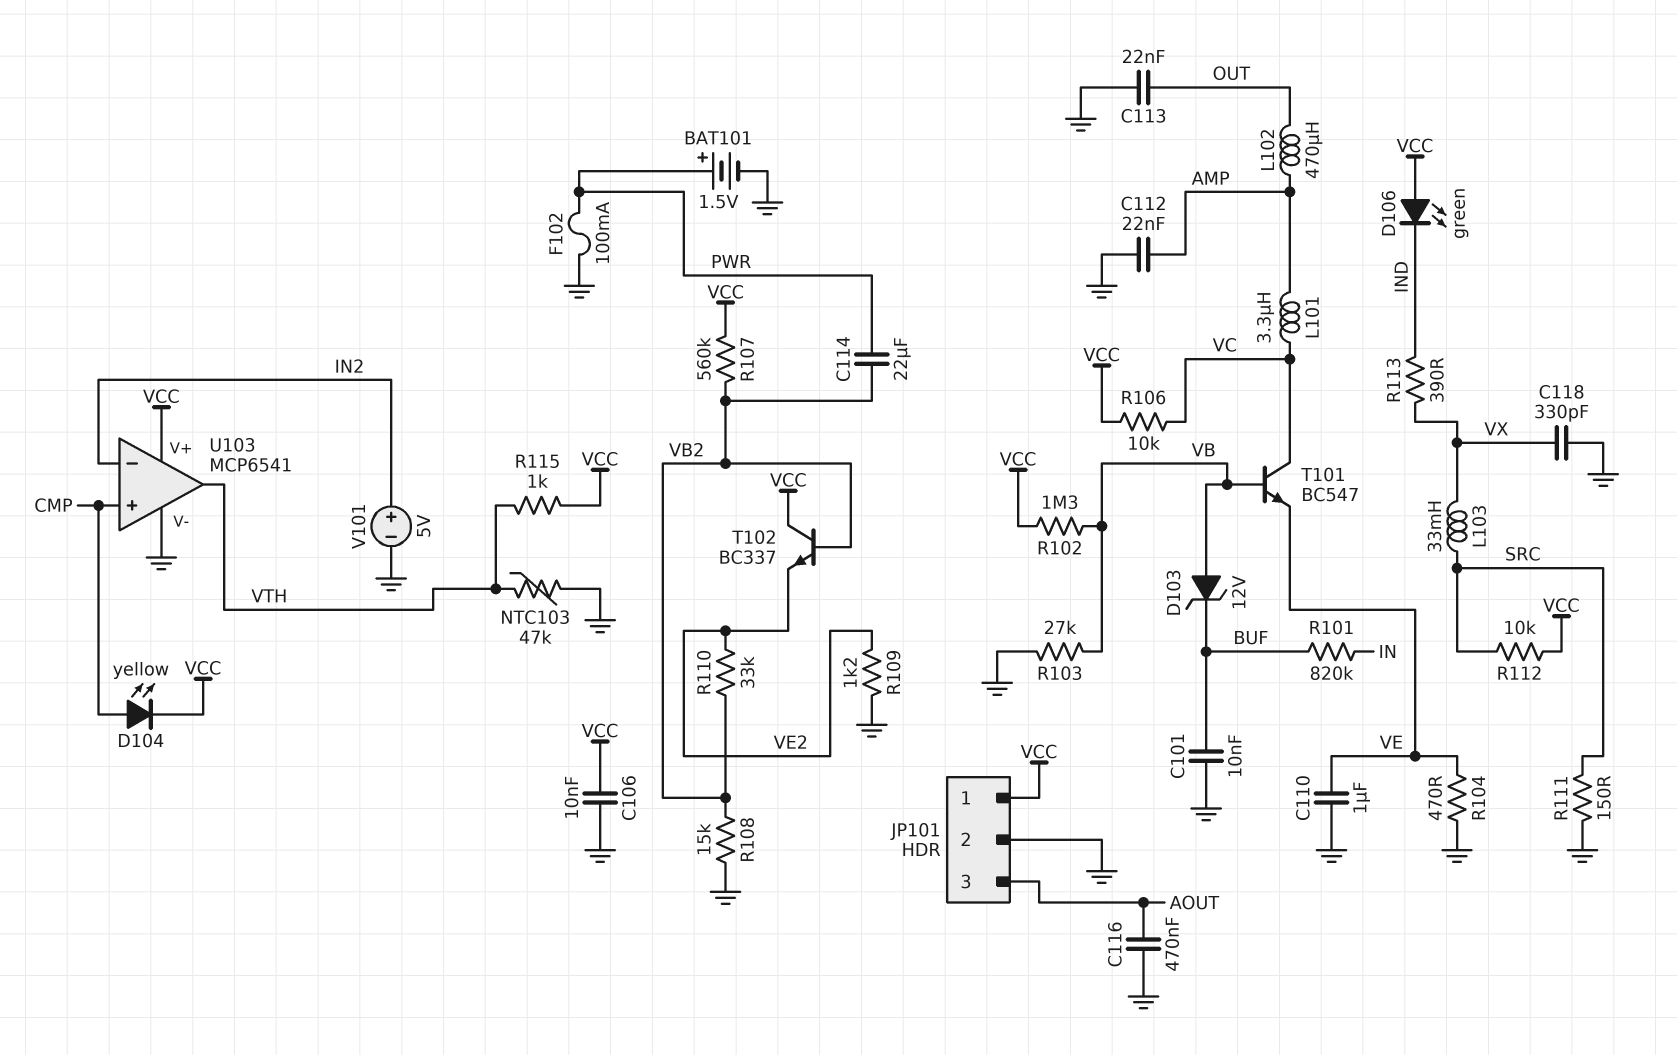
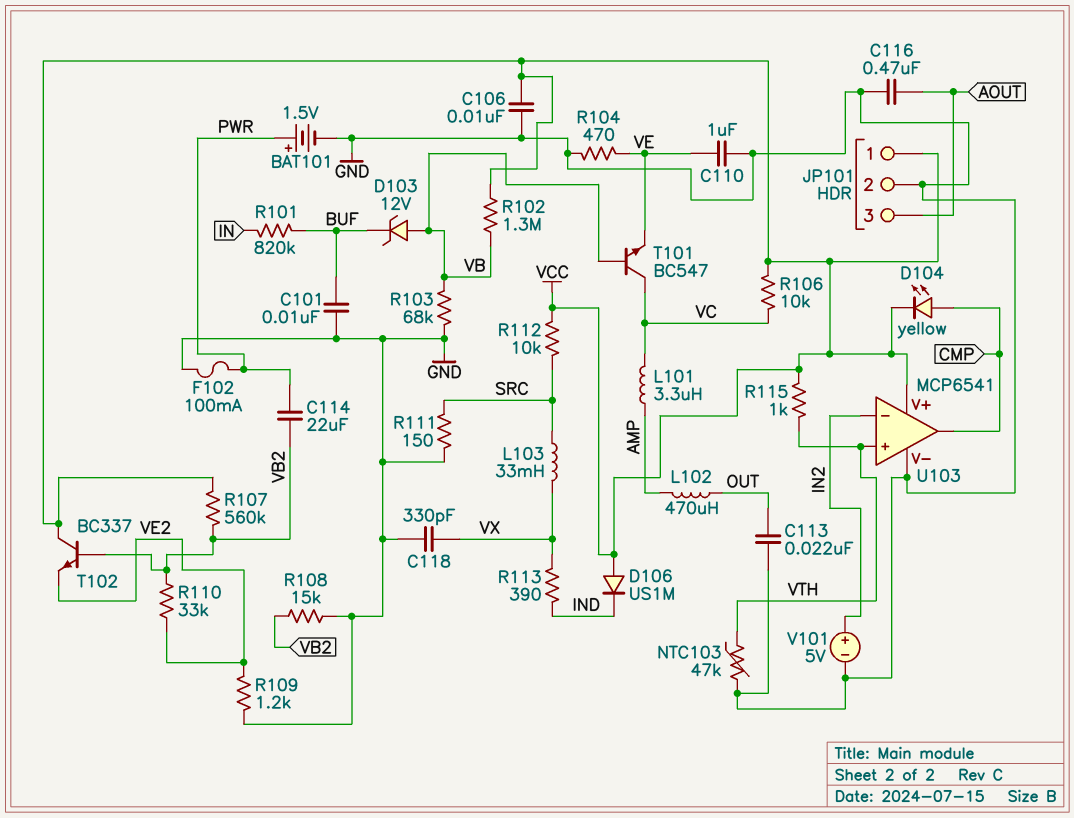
C112: 22nF (AMP, GND) -> none
D106: LED green (A VCC, K IND) -> diode US1M (A VCC, K IND)
R103: 27k (GND, VB) -> 68k (GND, VB)
U103 pin in+: CMP -> VTH
U103 pin out: VTH -> CMP

